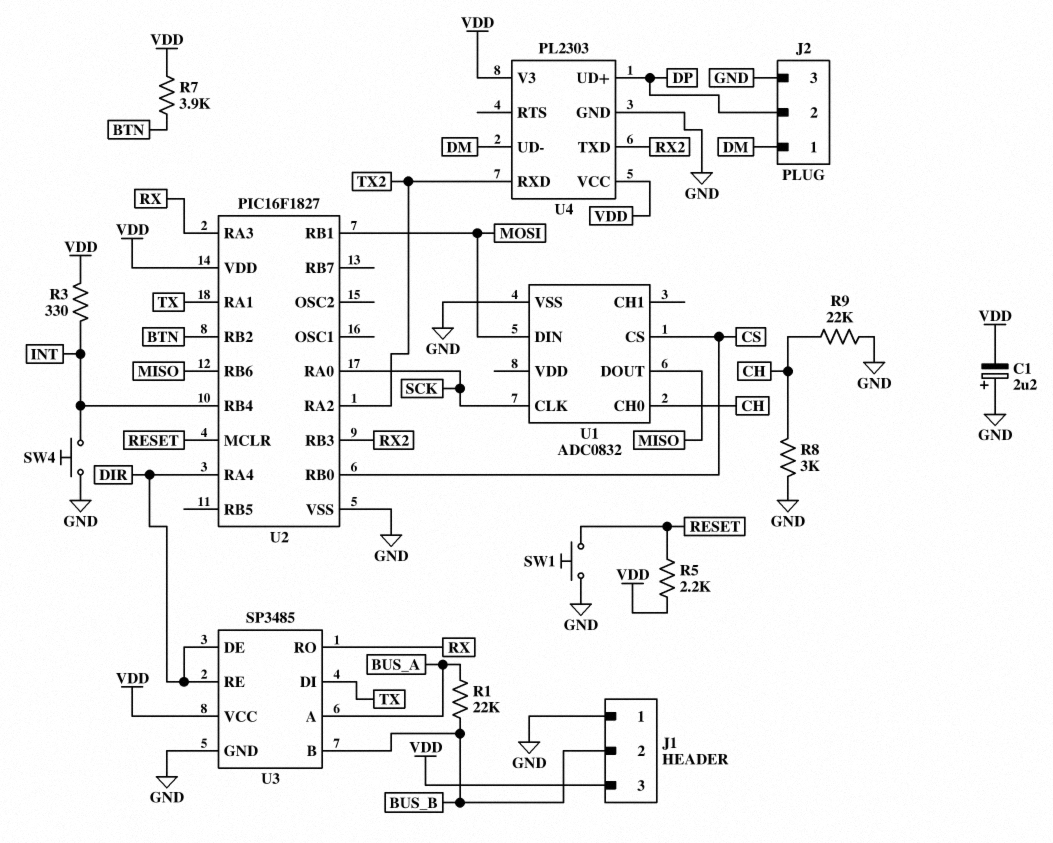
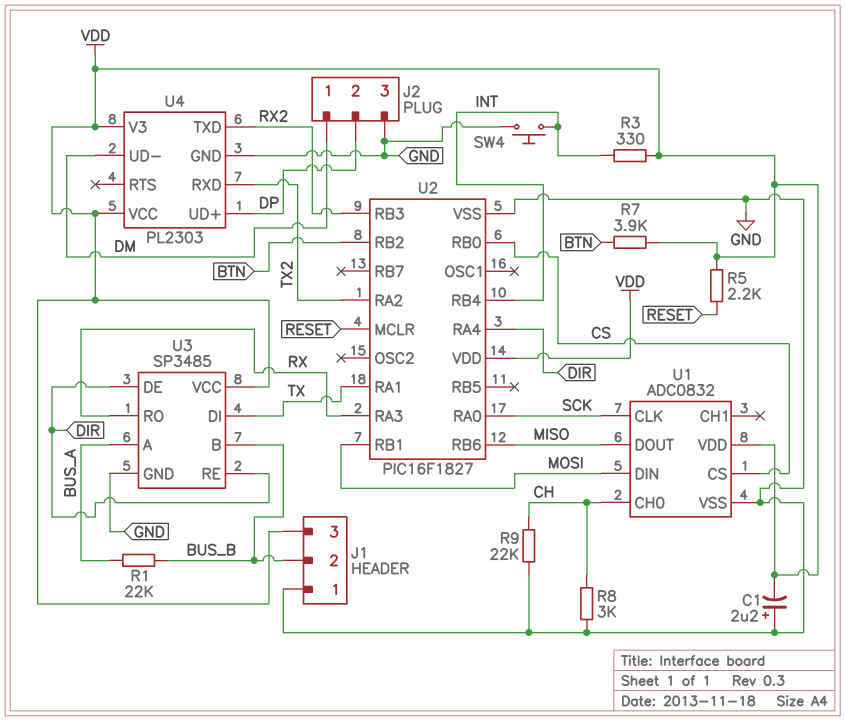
SW1: button (GND, RESET) -> none
U1 pin VDD: none -> VDD

